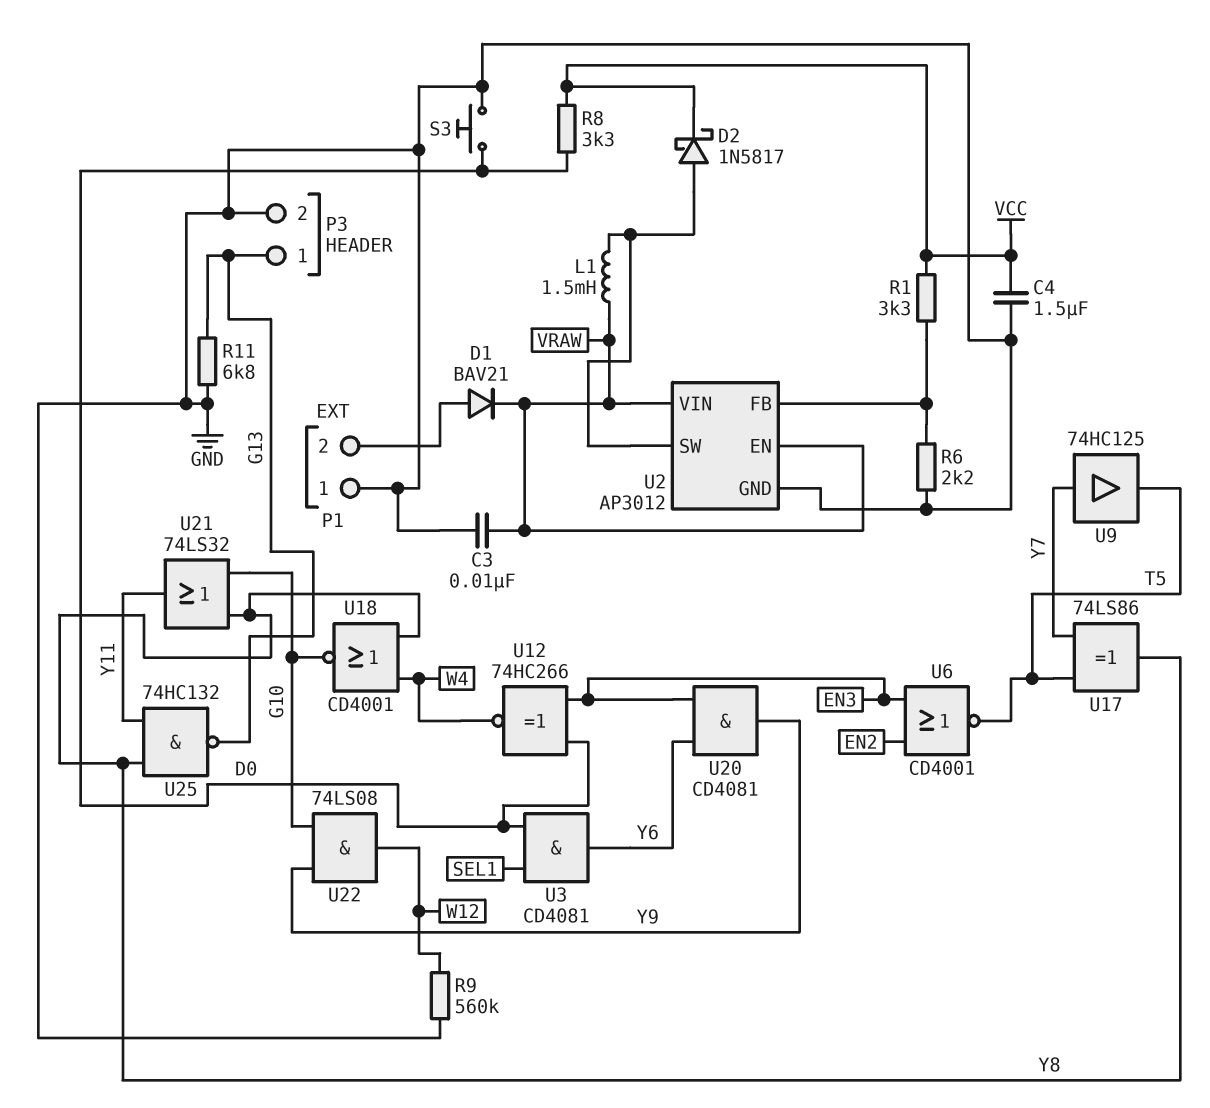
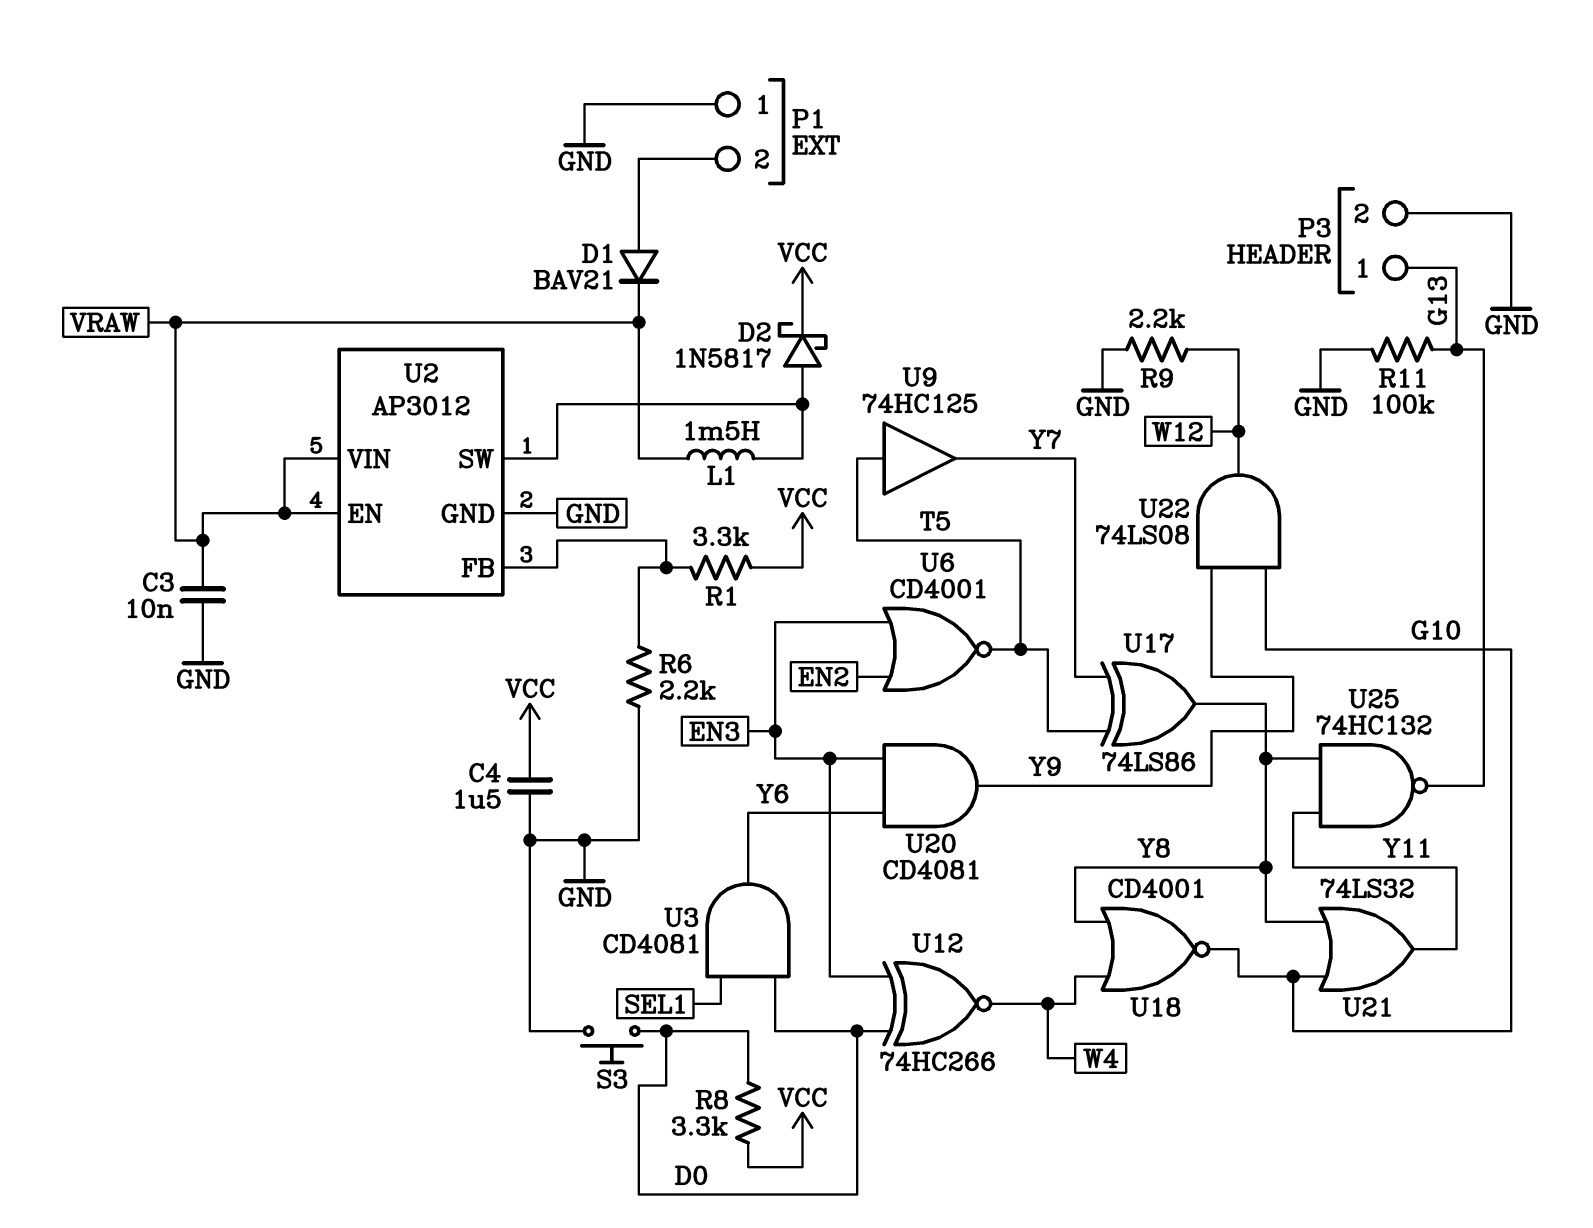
R9: 560k (GND, W12) -> 2.2k (GND, W12)
R11: 6.8k (G13, GND) -> 100k (G13, GND)
U9: buffer 74HC125 (in Y7, out T5) -> buffer 74HC125 (in T5, out Y7)

